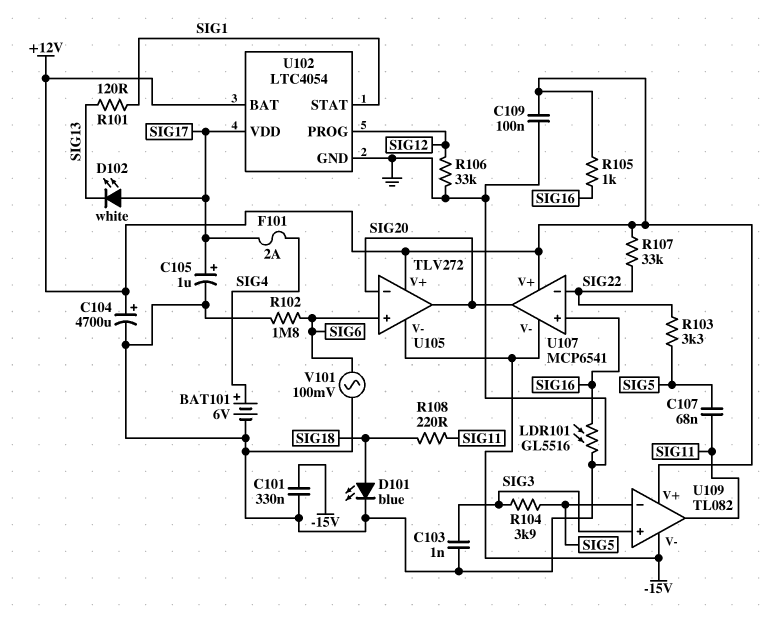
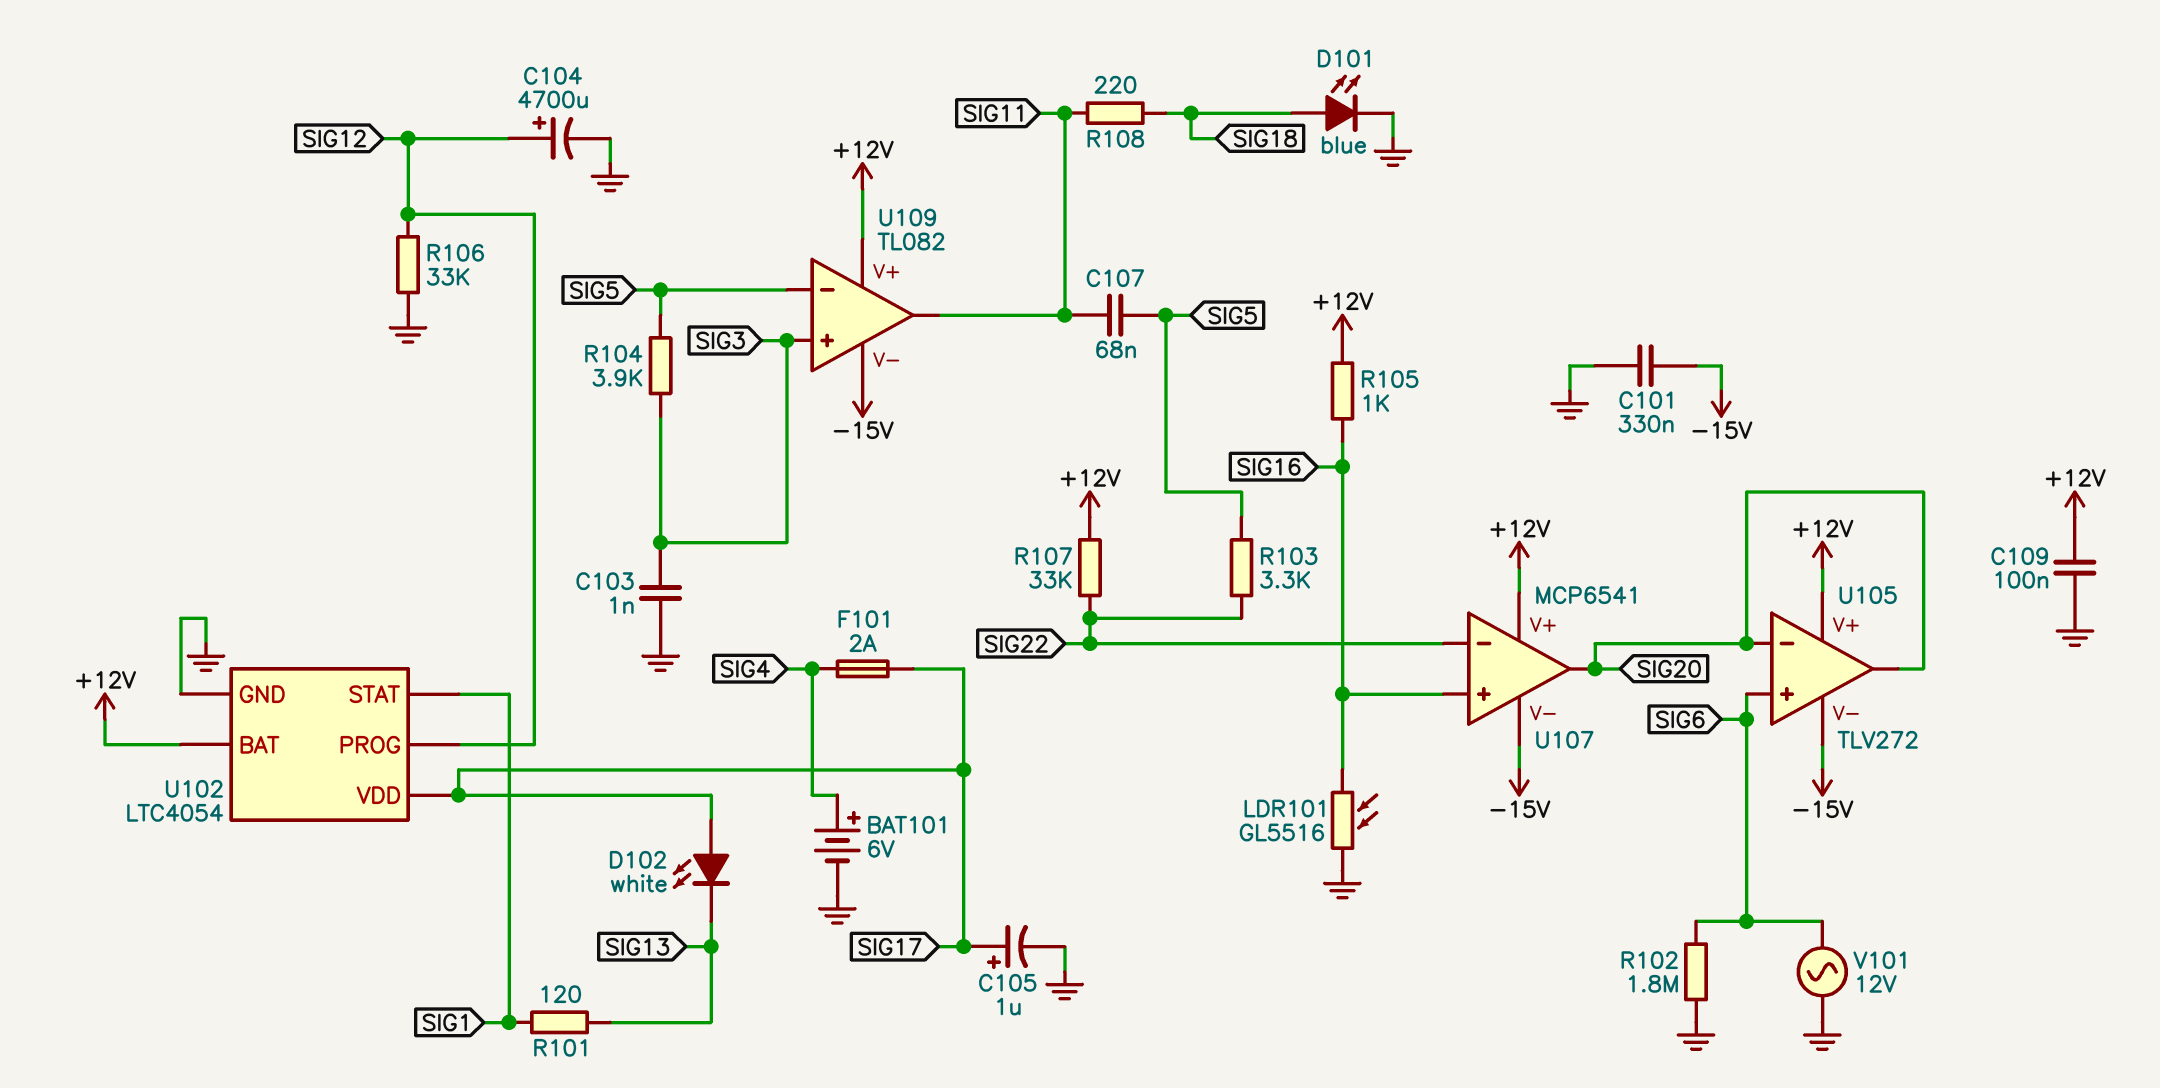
C104: 4700uF (plus +12V, minus GND) -> 4700uF (plus SIG12, minus GND)
V101: AC 100mV (GND, SIG6) -> AC 12V (GND, SIG6)

